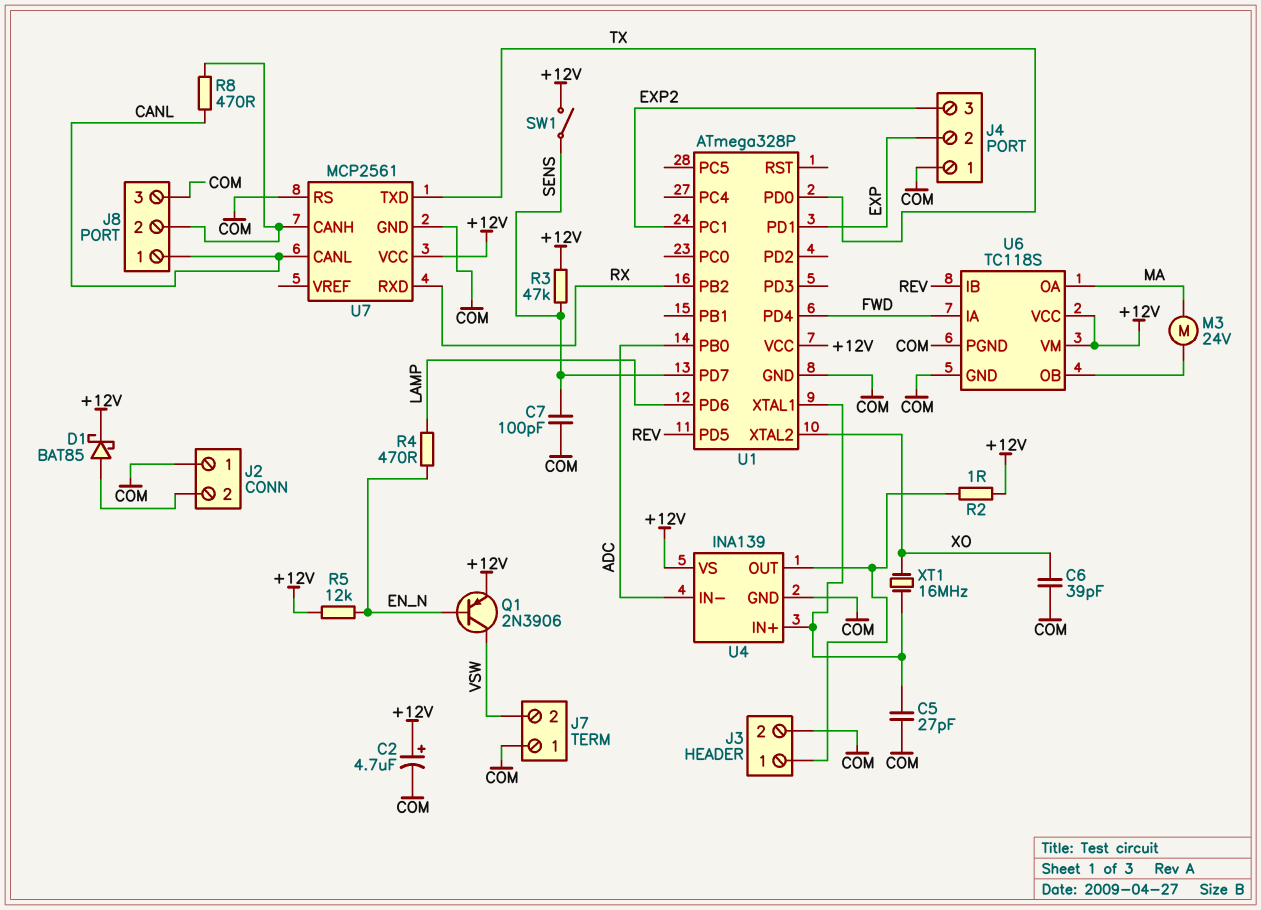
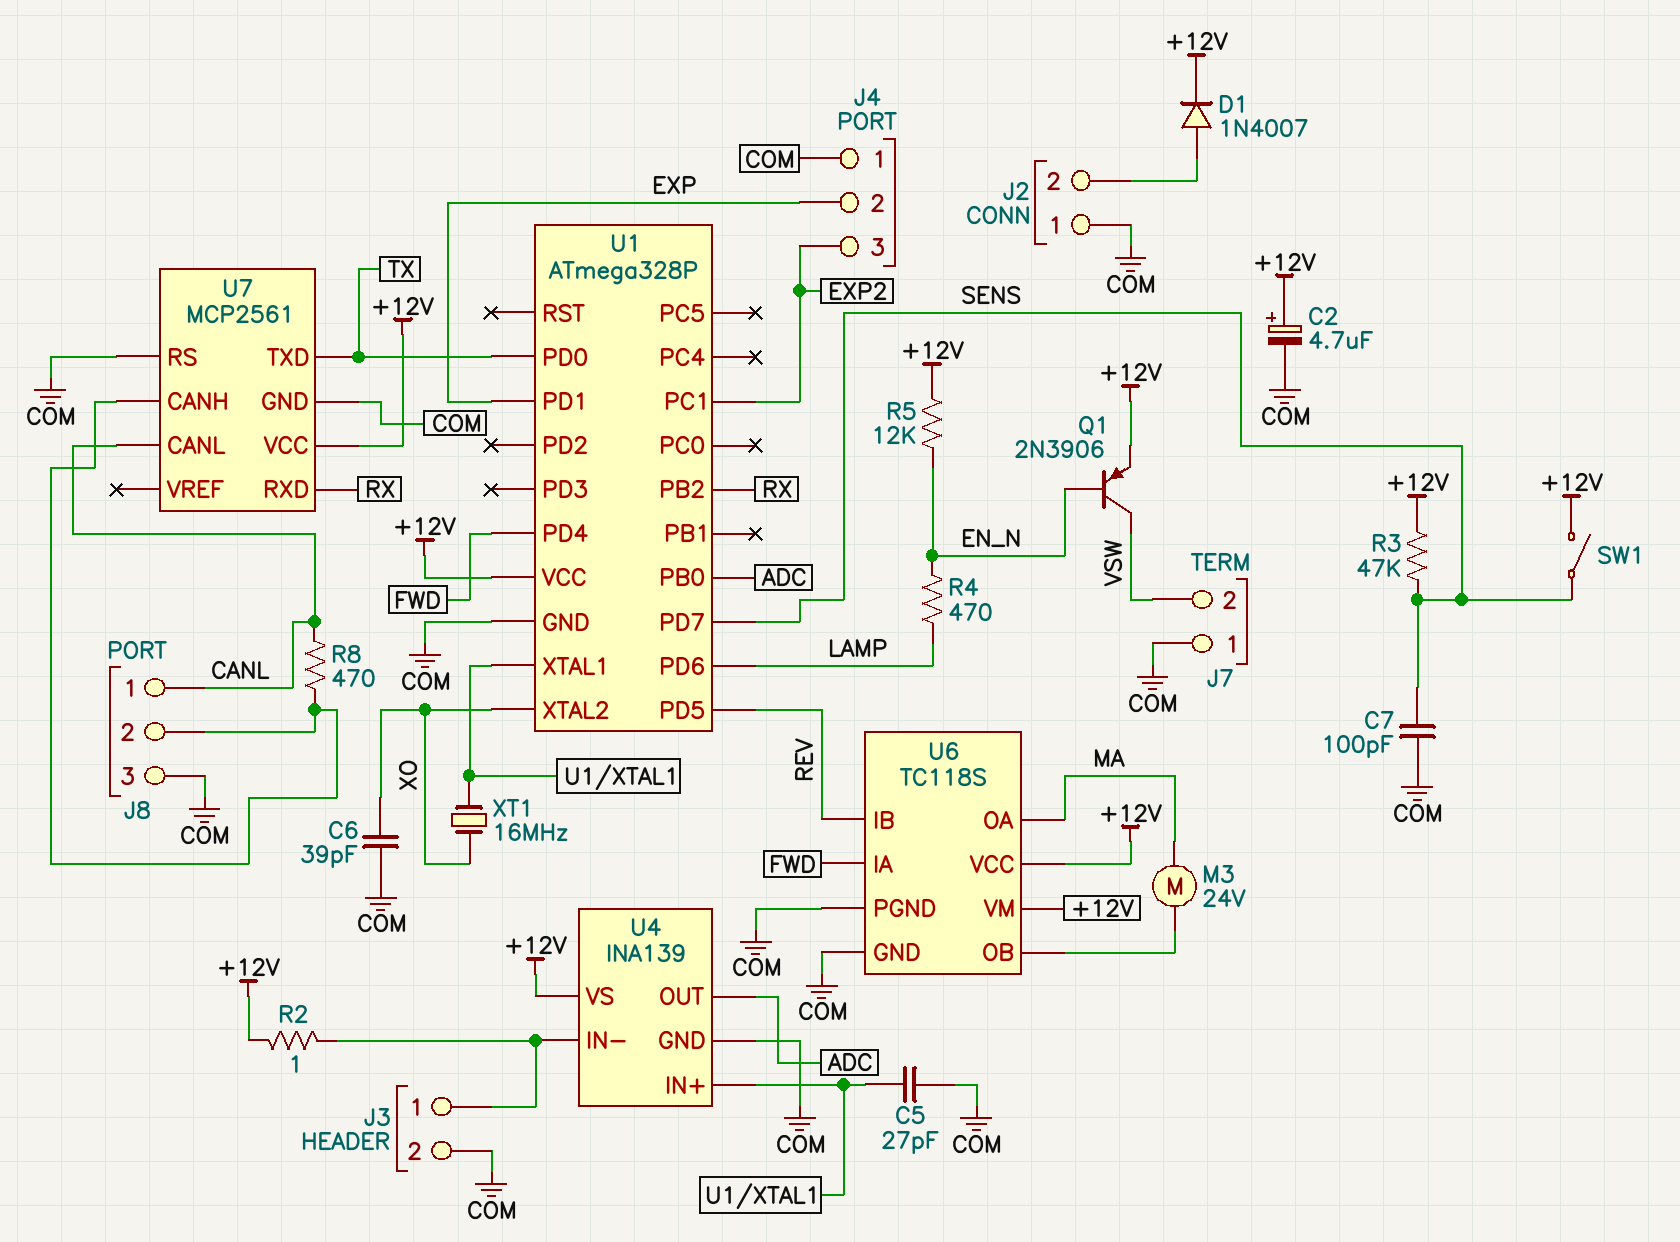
D1: schottky BAT85 (A J2/2, K +12V) -> diode 1N4007 (A J2/2, K +12V)
U4 pin IN-: ADC -> J3/1
U4 pin OUT: J3/1 -> ADC

